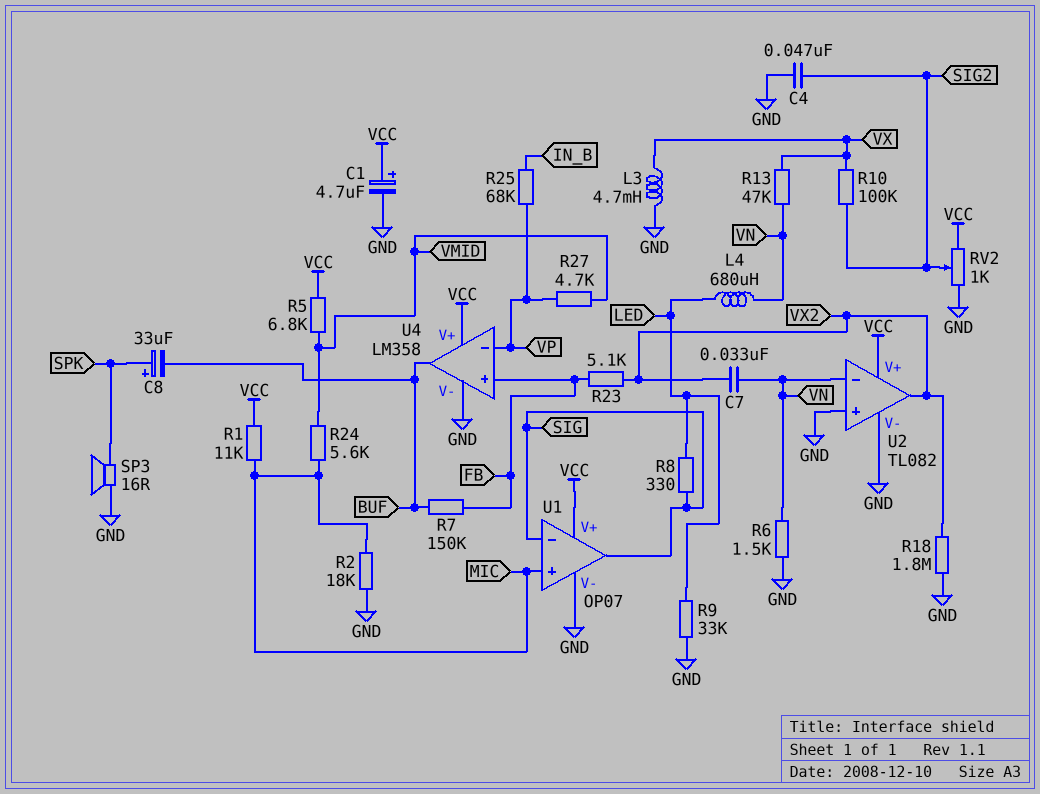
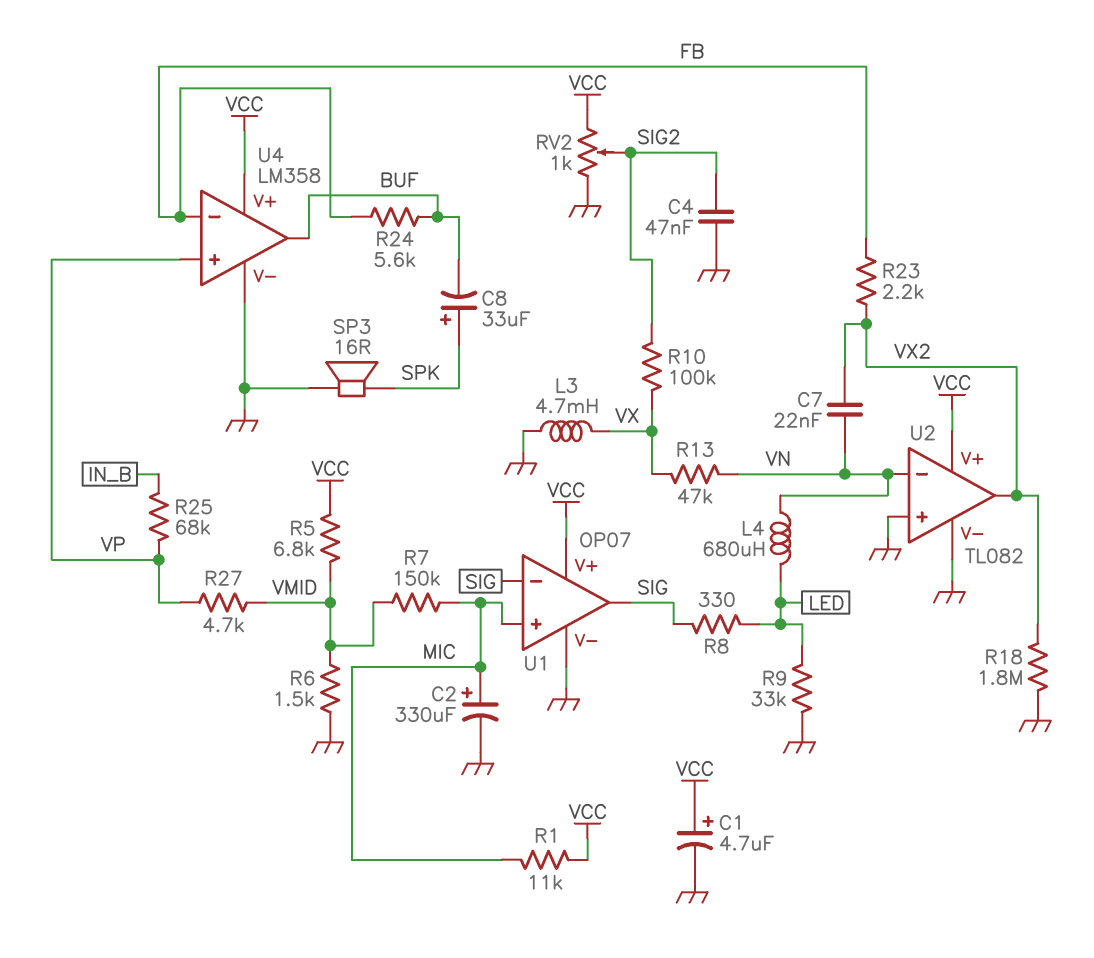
C2: none -> 330uF (plus MIC, minus GND)
C7: 33nF (VN, VX2) -> 22nF (VN, VX2)
R2: 18k (GND, MIC) -> none
R6: 1.5k (GND, VN) -> 1.5k (GND, VMID)
R7: 150k (BUF, FB) -> 150k (MIC, VMID)
R23: 5.1k (FB, VX2) -> 2.2k (FB, VX2)
R24: 5.6k (MIC, VMID) -> 5.6k (BUF, FB)
U4 pin in+: FB -> VP
U4 pin in-: VP -> FB

